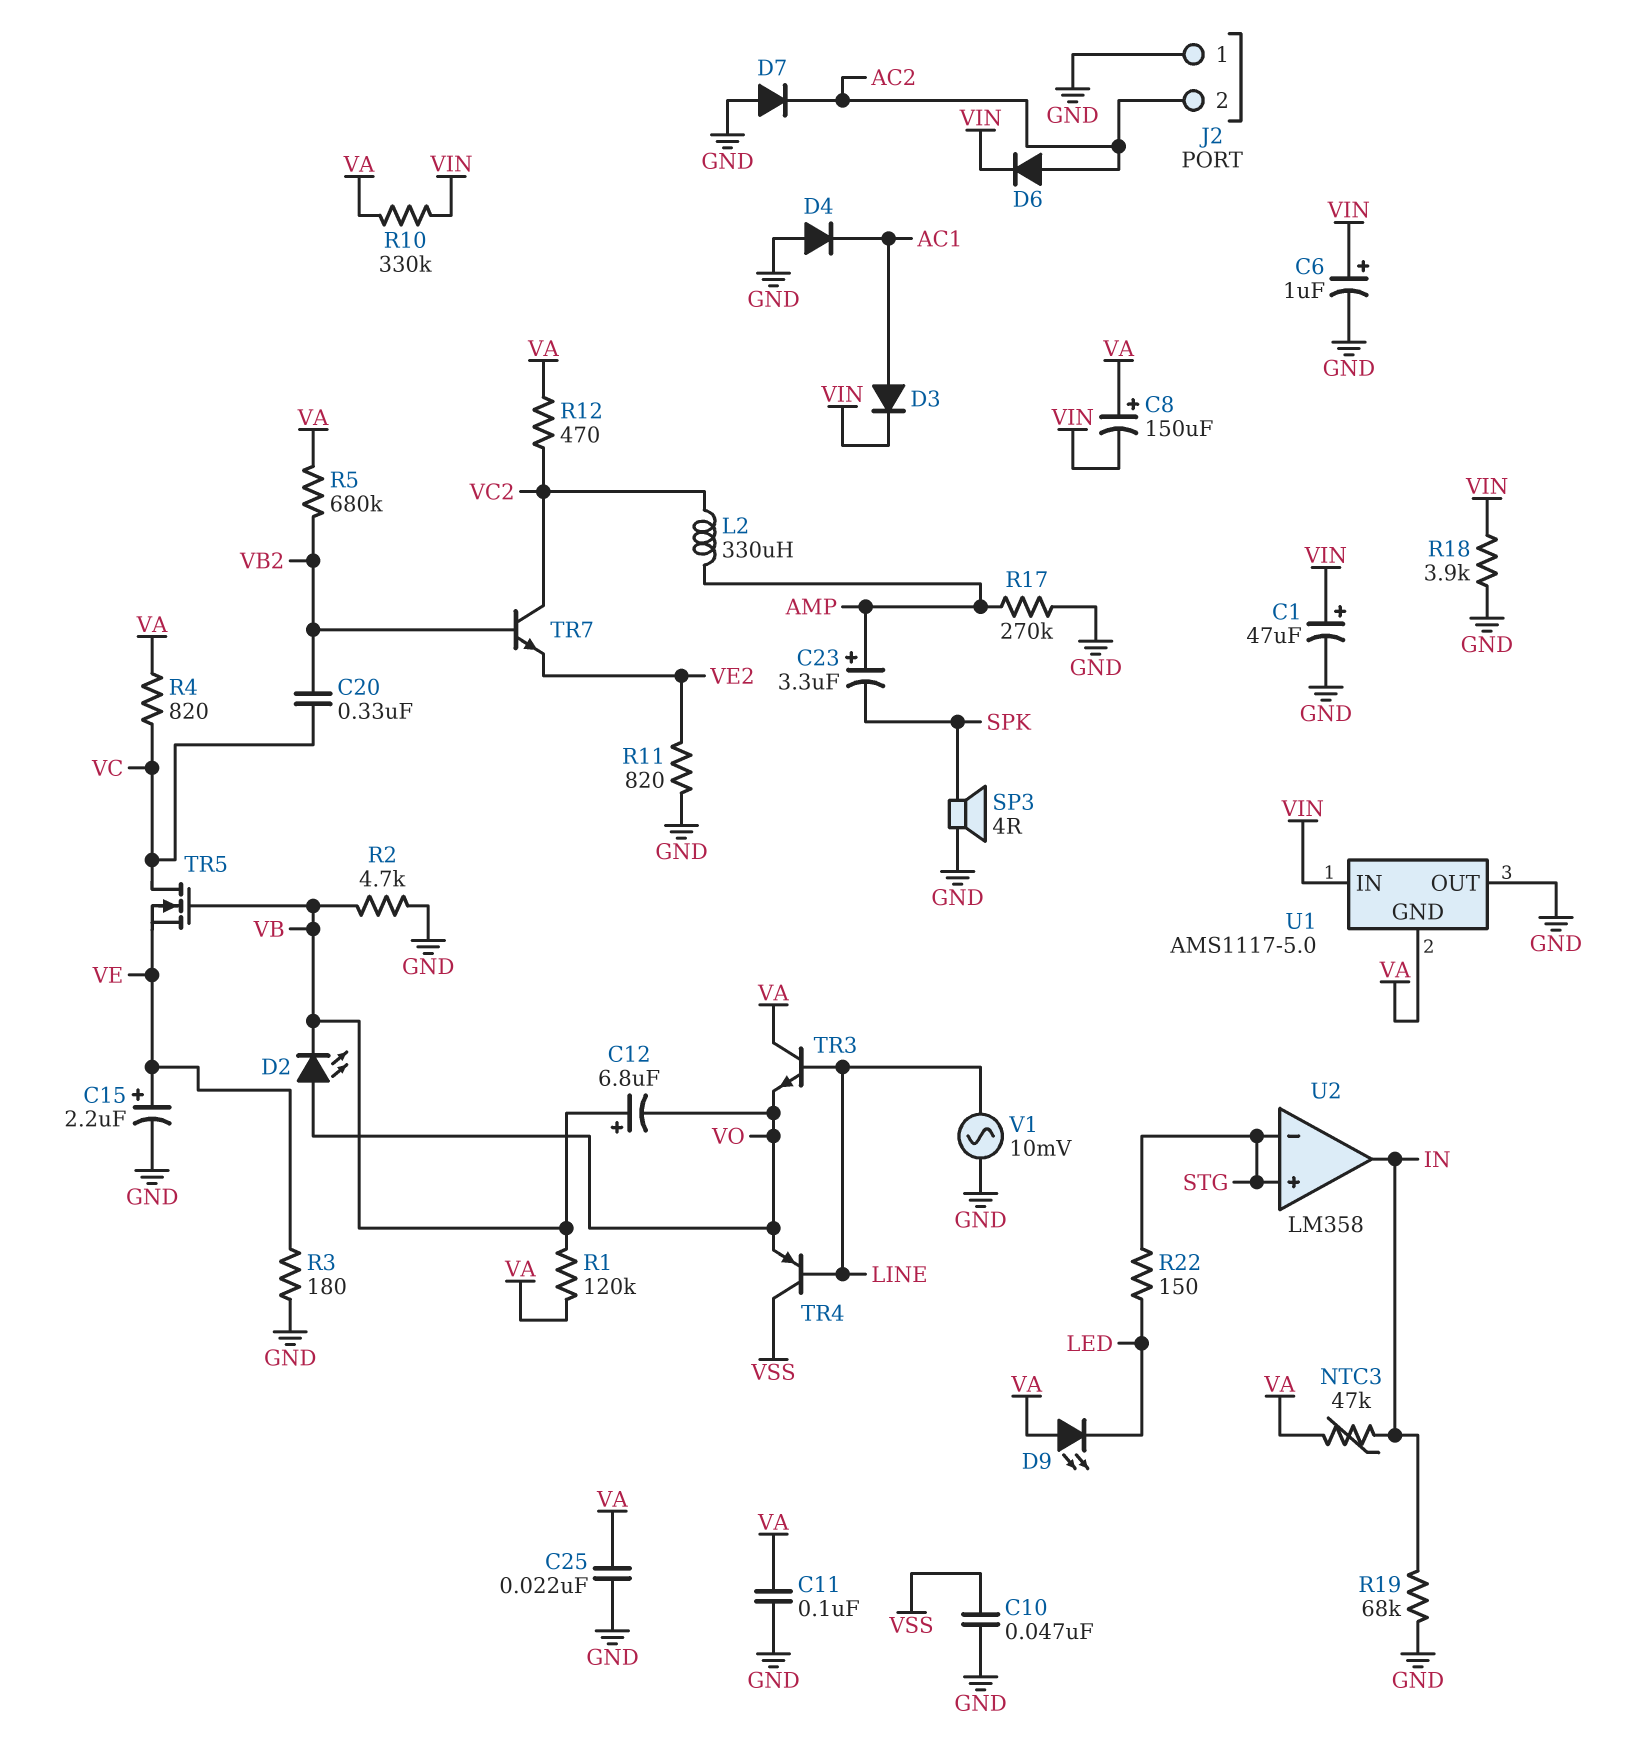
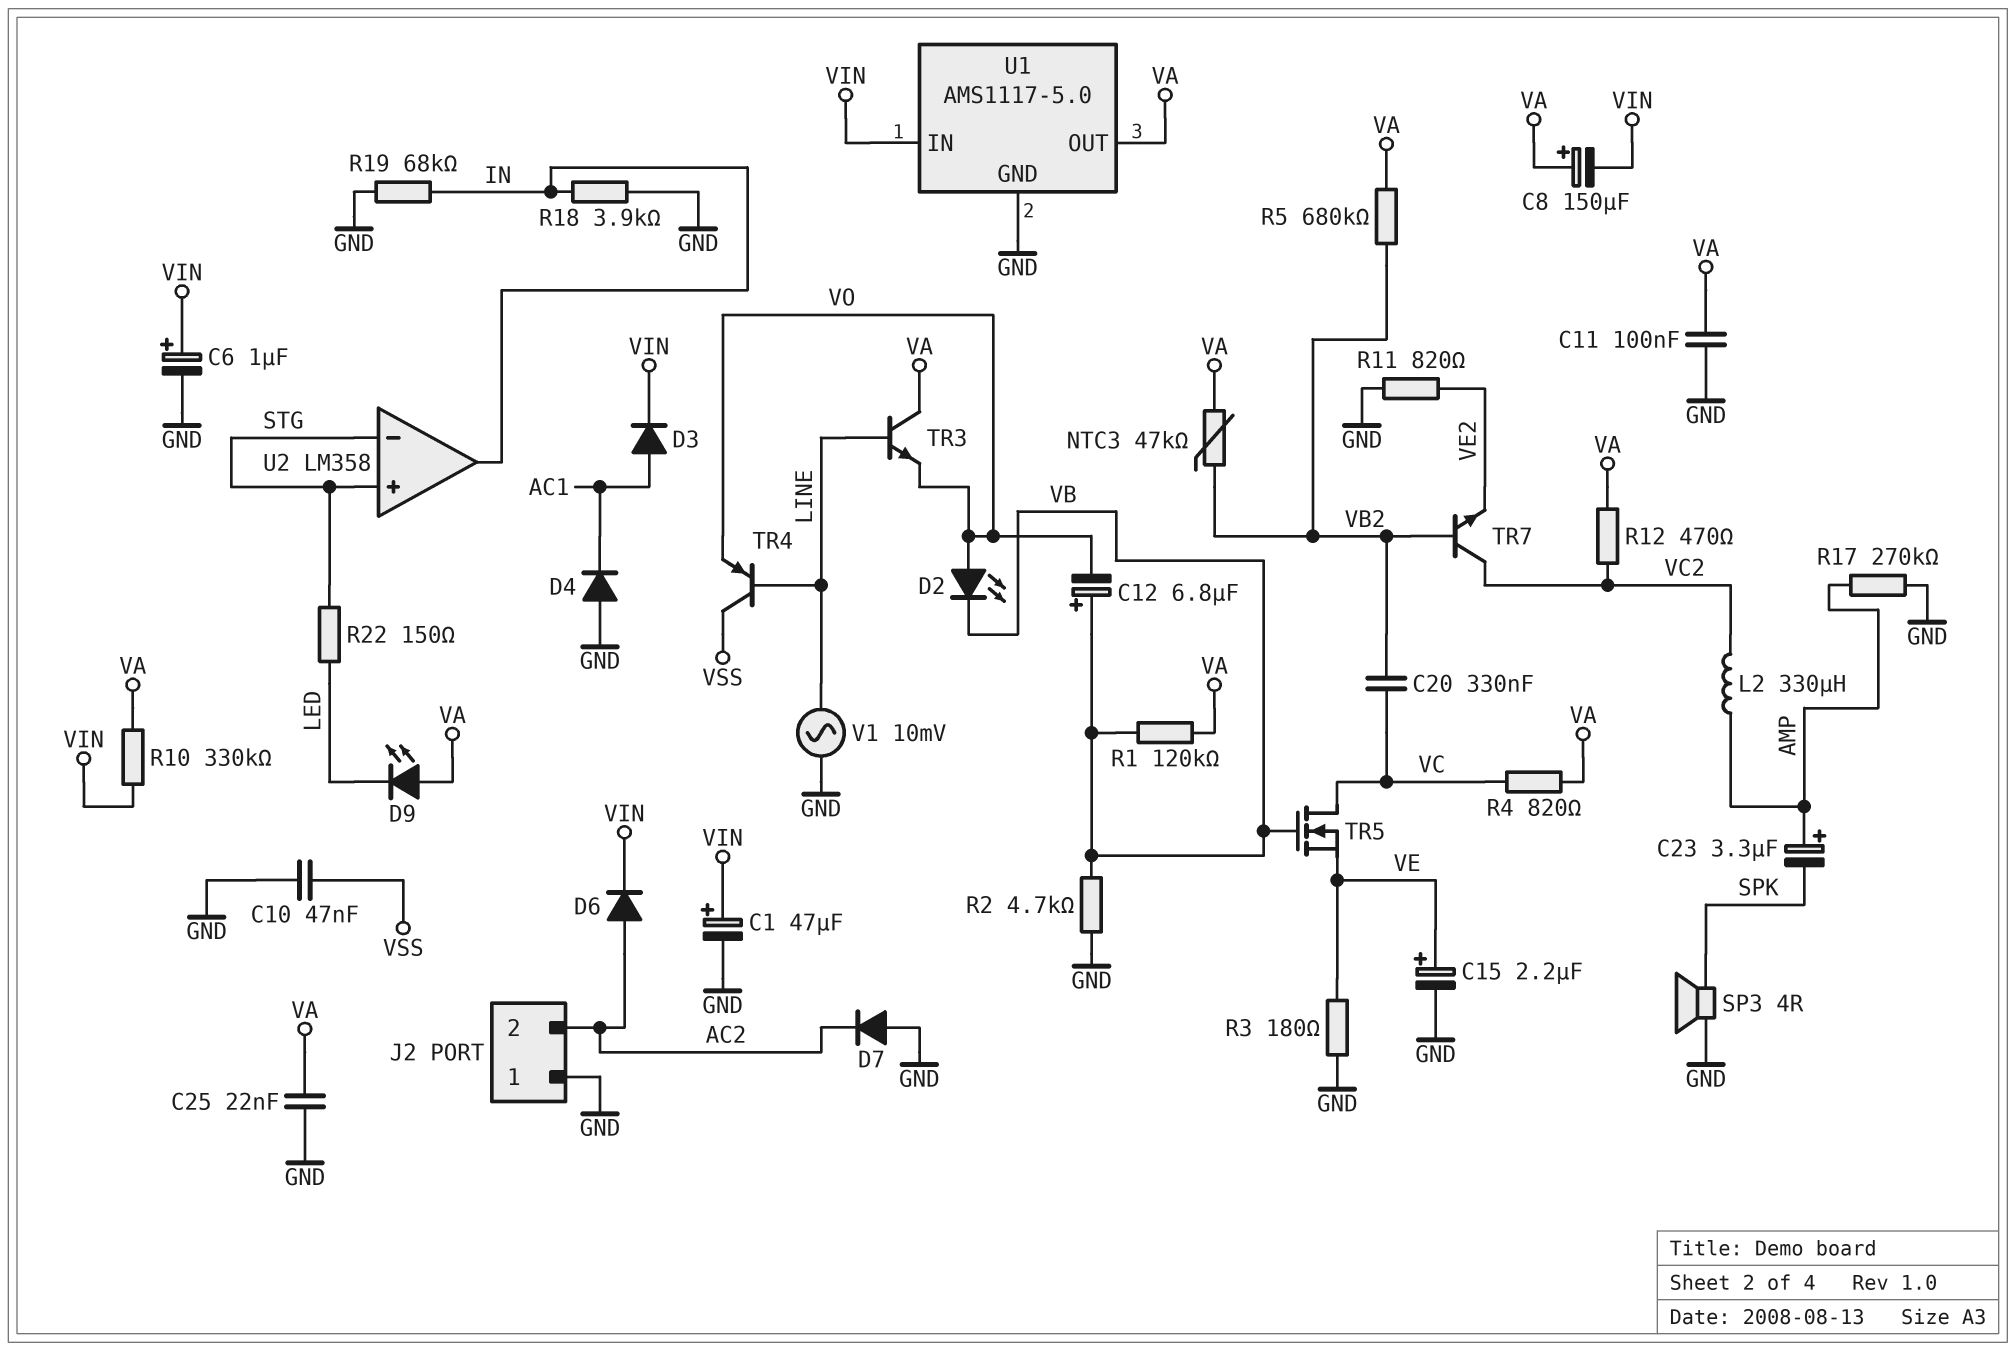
NTC3: 47k (IN, VA) -> 47k (VA, VB2)
R18: 3.9k (GND, VIN) -> 3.9k (GND, IN)
U1 pin GND: VA -> GND
U1 pin OUT: GND -> VA

